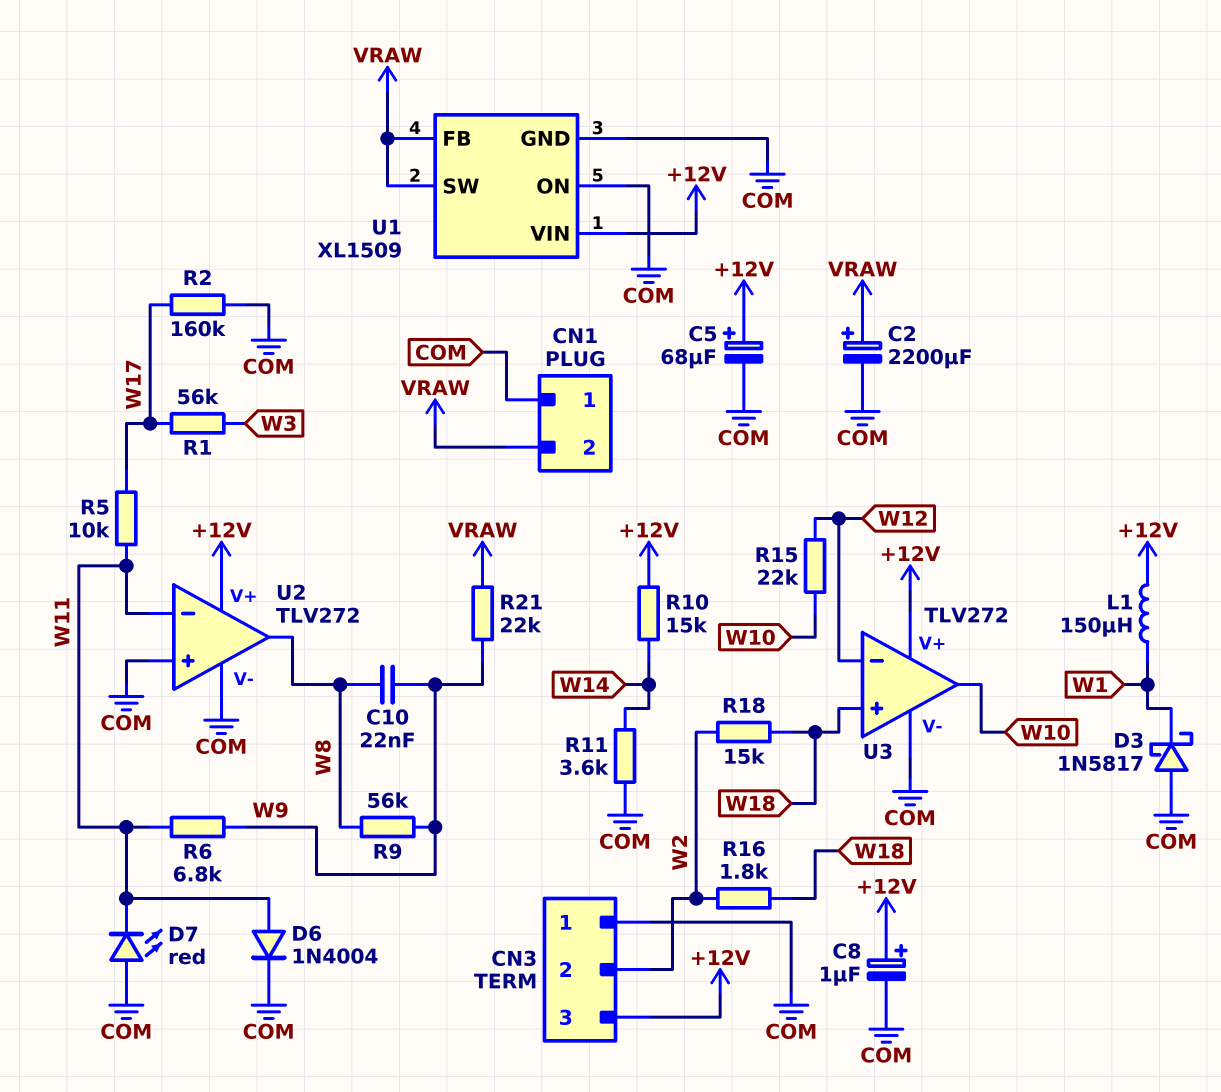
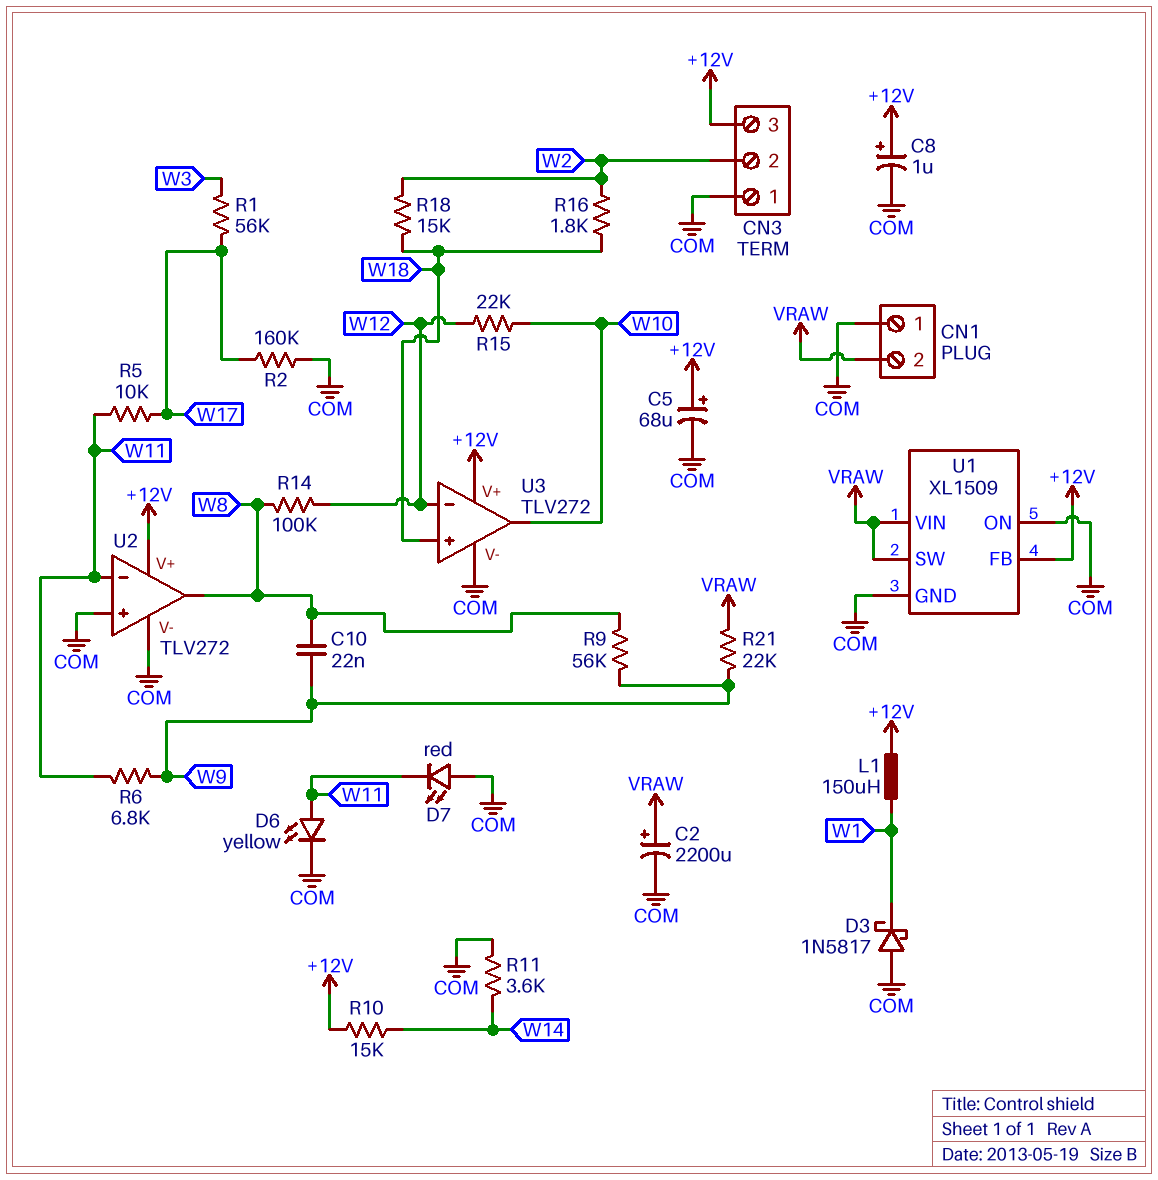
D6: diode 1N4004 (A W11, K COM) -> LED yellow (A W11, K COM)
R14: none -> 100k (W8, W12)
U1 pin FB: VRAW -> +12V
U1 pin VIN: +12V -> VRAW

